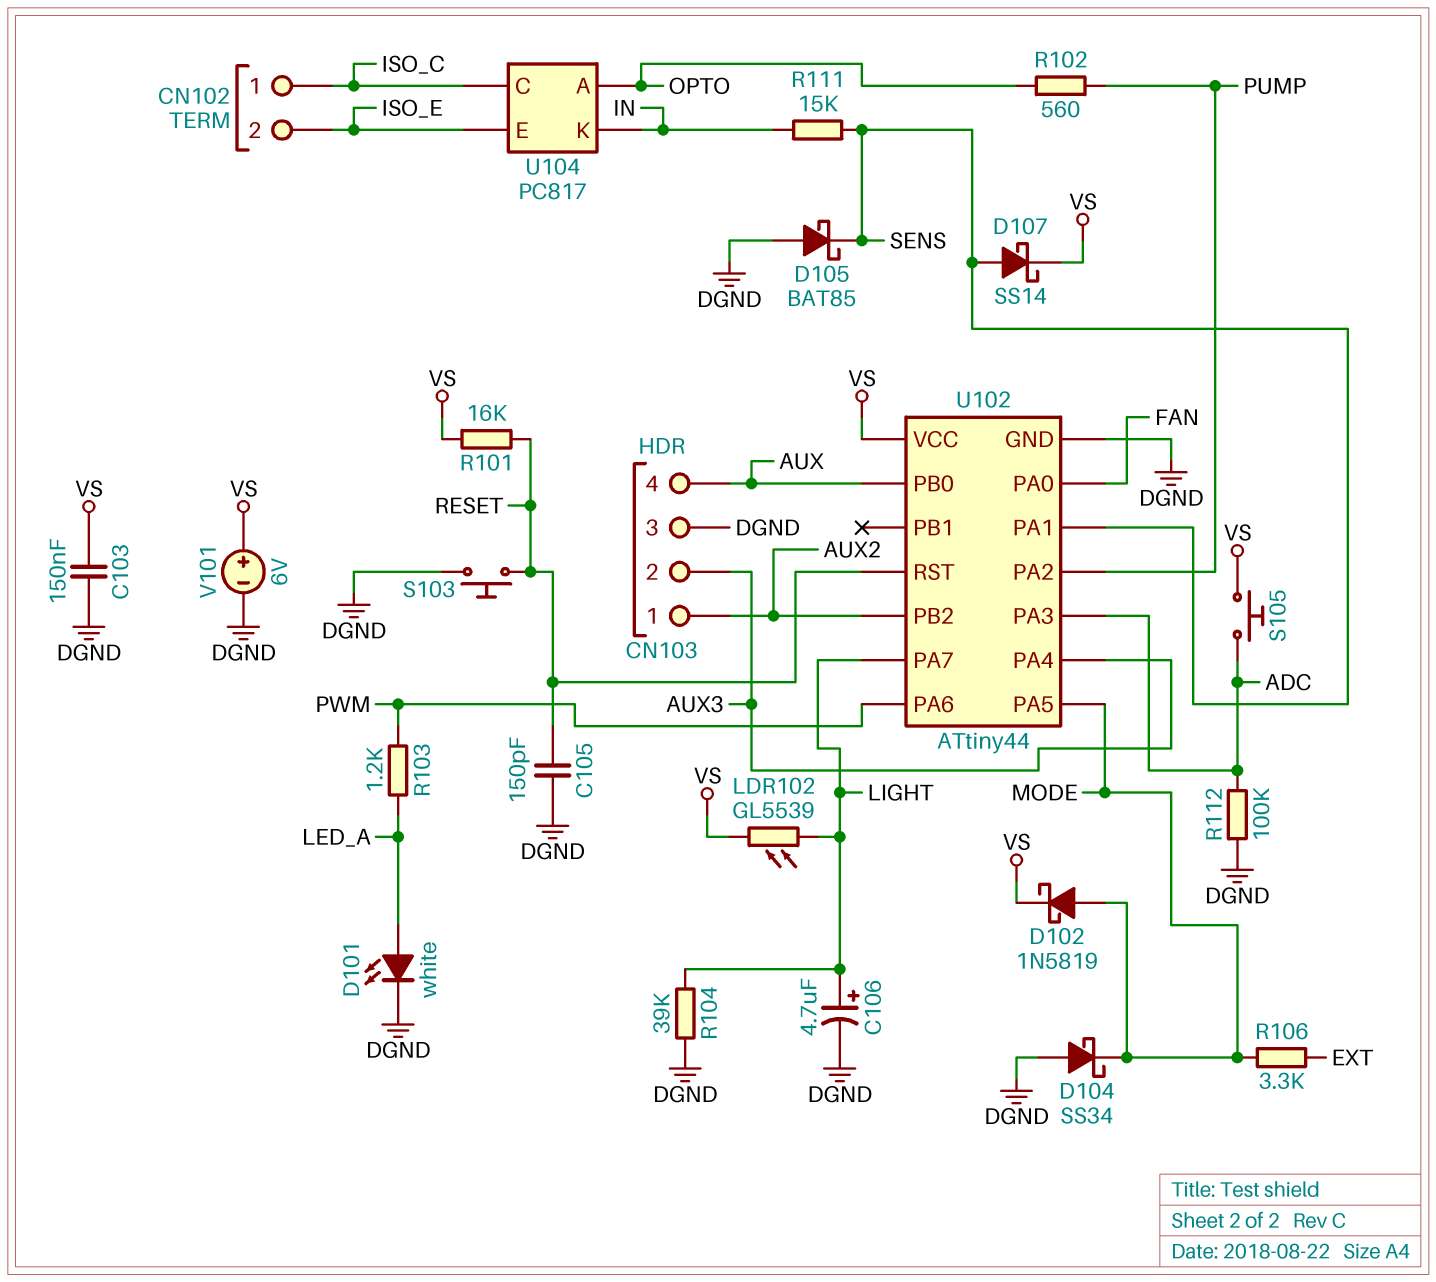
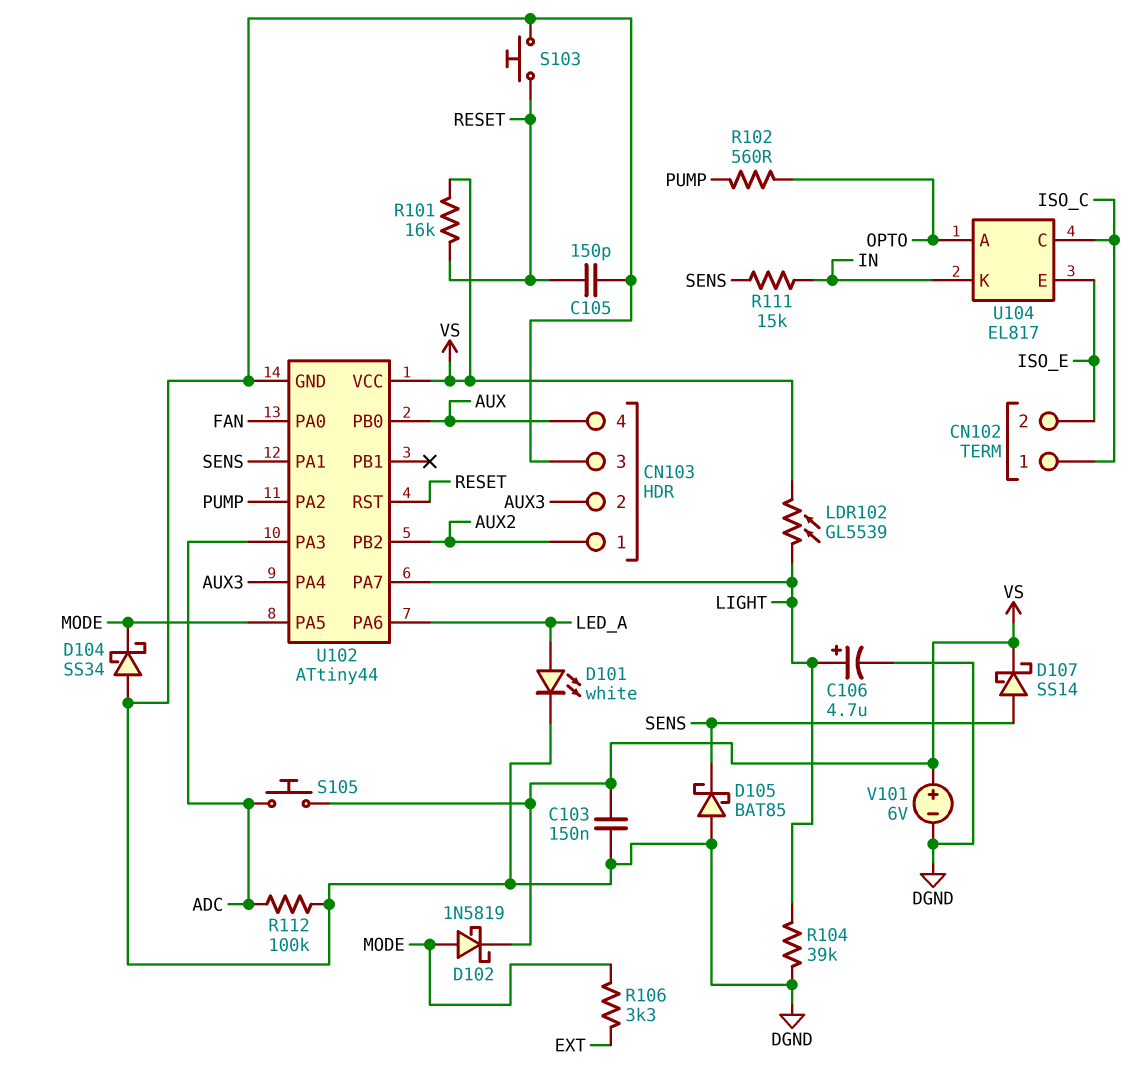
R103: 1.2k (LED_A, PWM) -> none
U102 pin PA6: PWM -> LED_A
U104: PC817 -> EL817

